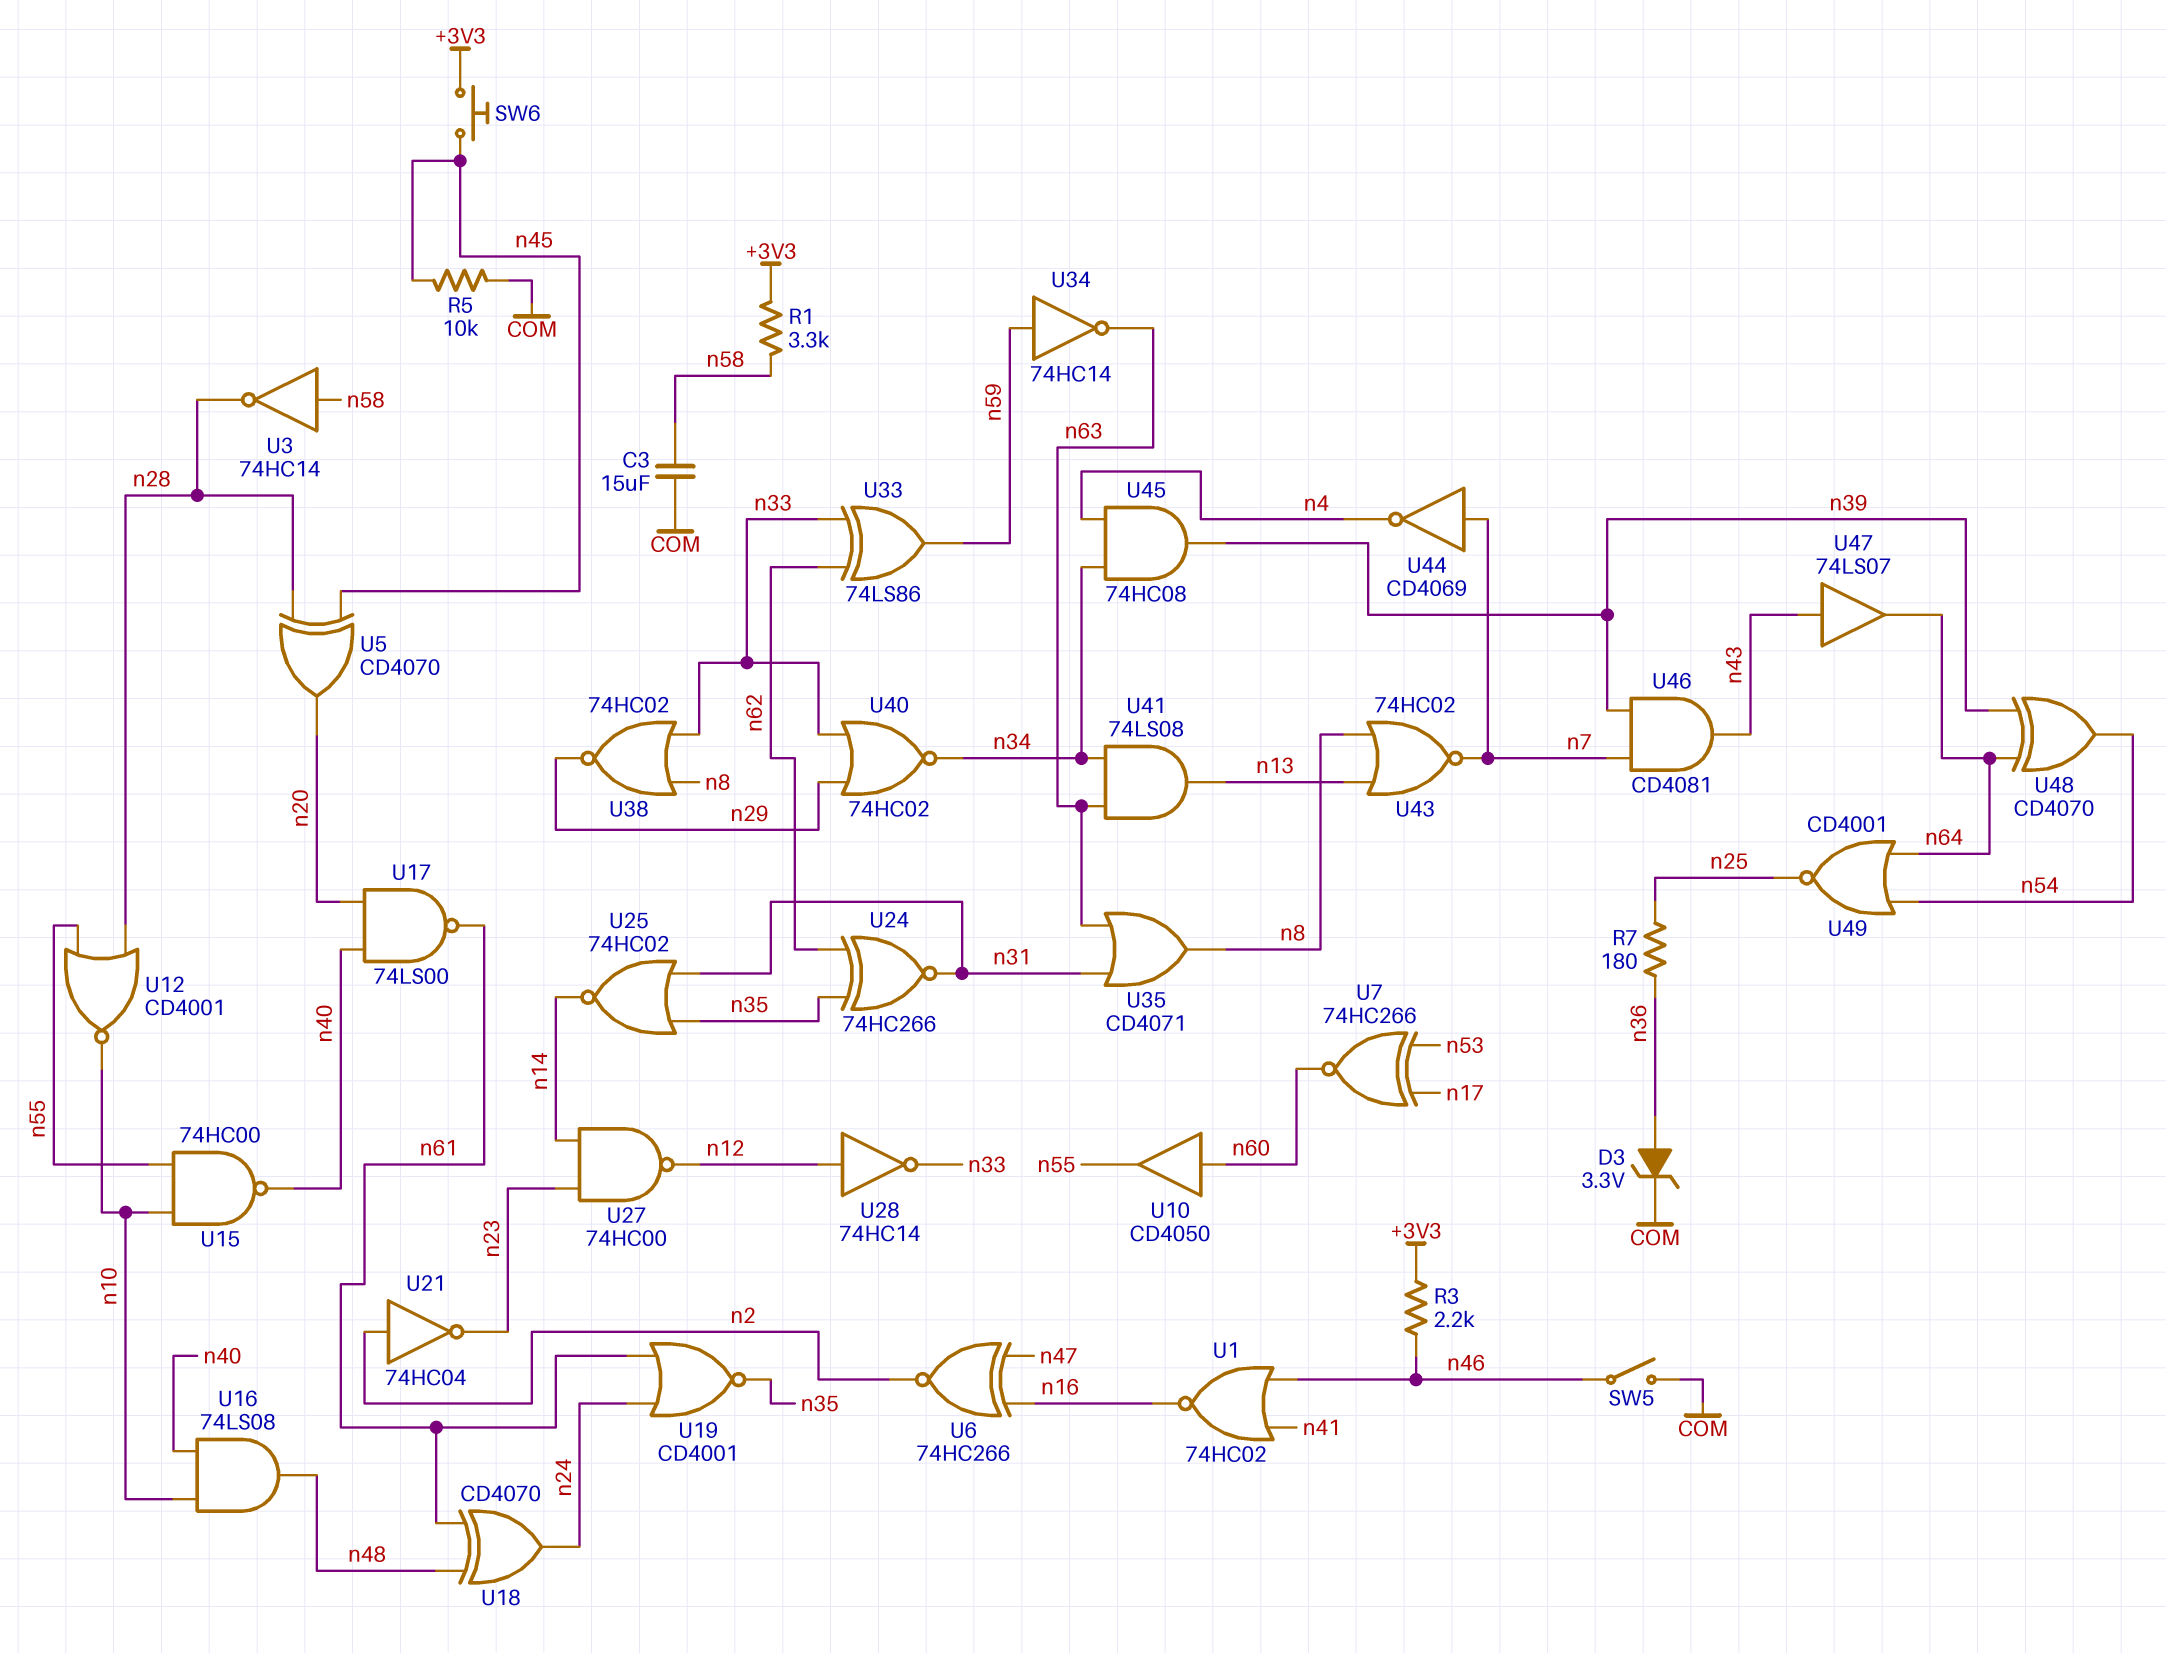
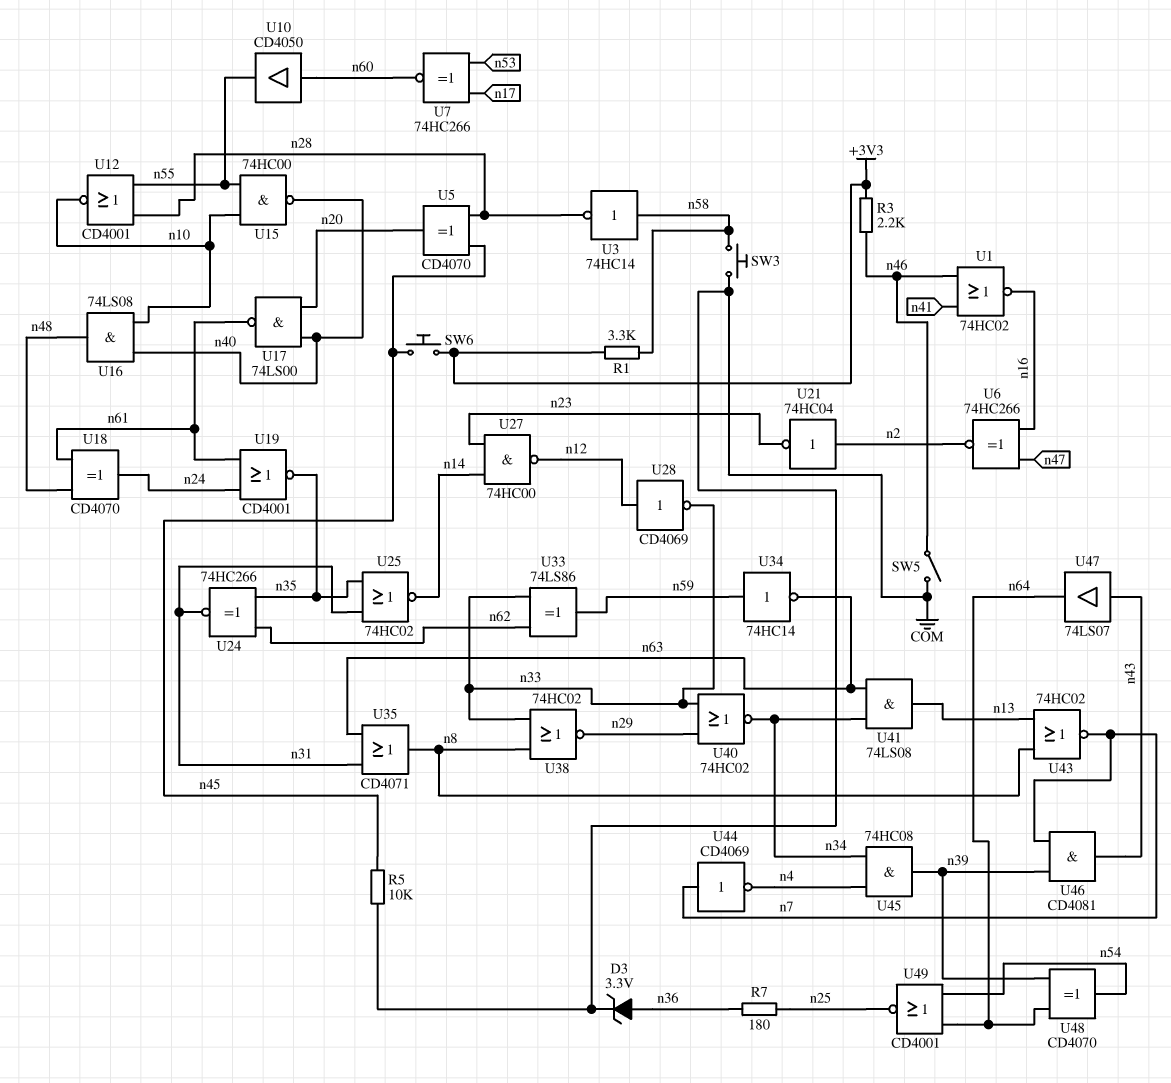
C3: 15uF (COM, n58) -> none
SW3: none -> button (COM, n58)
U28: NOT 74HC14 (in n12, out n33) -> NOT CD4069 (in n12, out n33)

